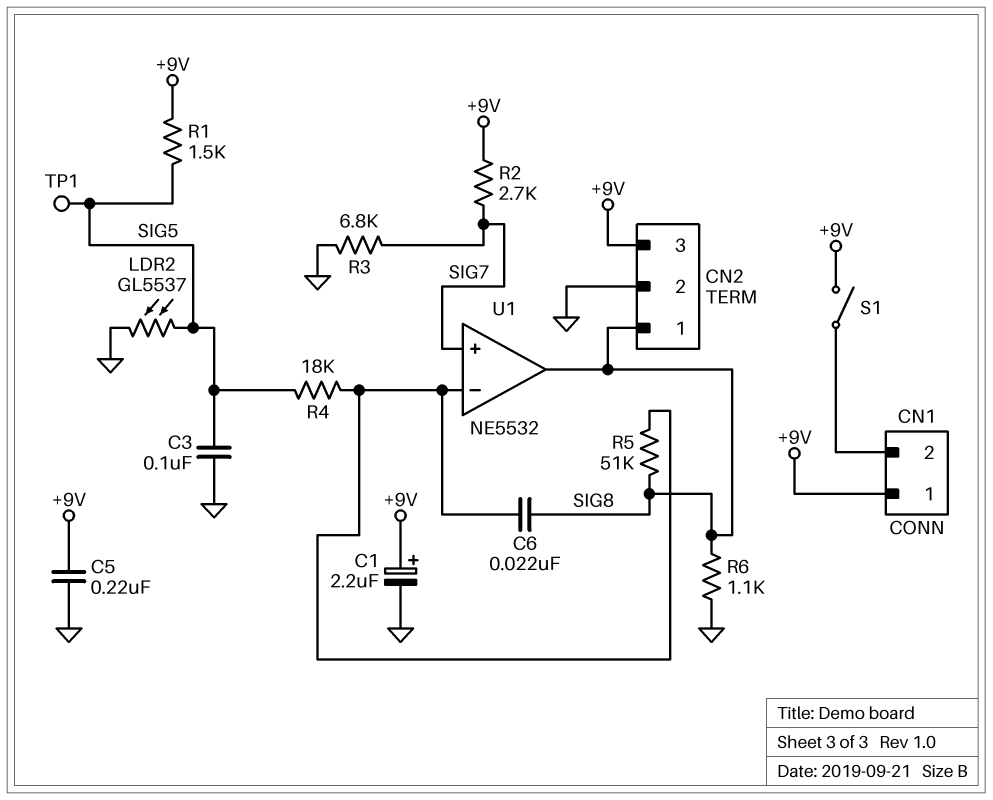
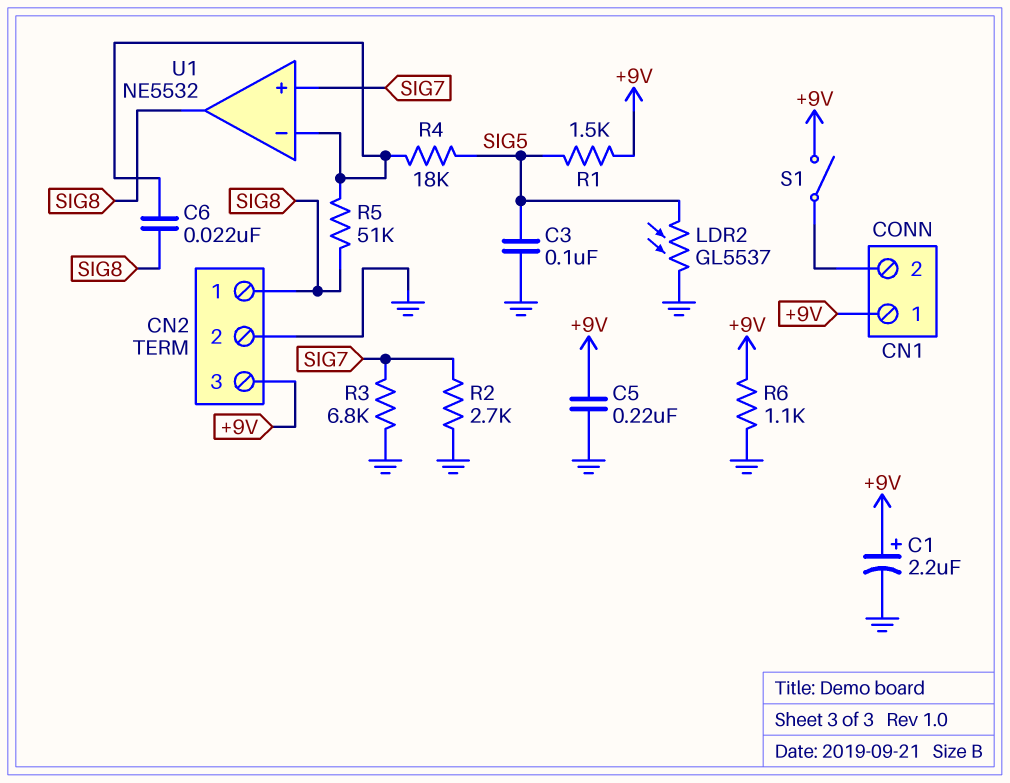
R2: 2.7k (+9V, SIG7) -> 2.7k (GND, SIG7)
R6: 1.1k (GND, SIG8) -> 1.1k (+9V, GND)
TP1: test point (SIG5) -> none

